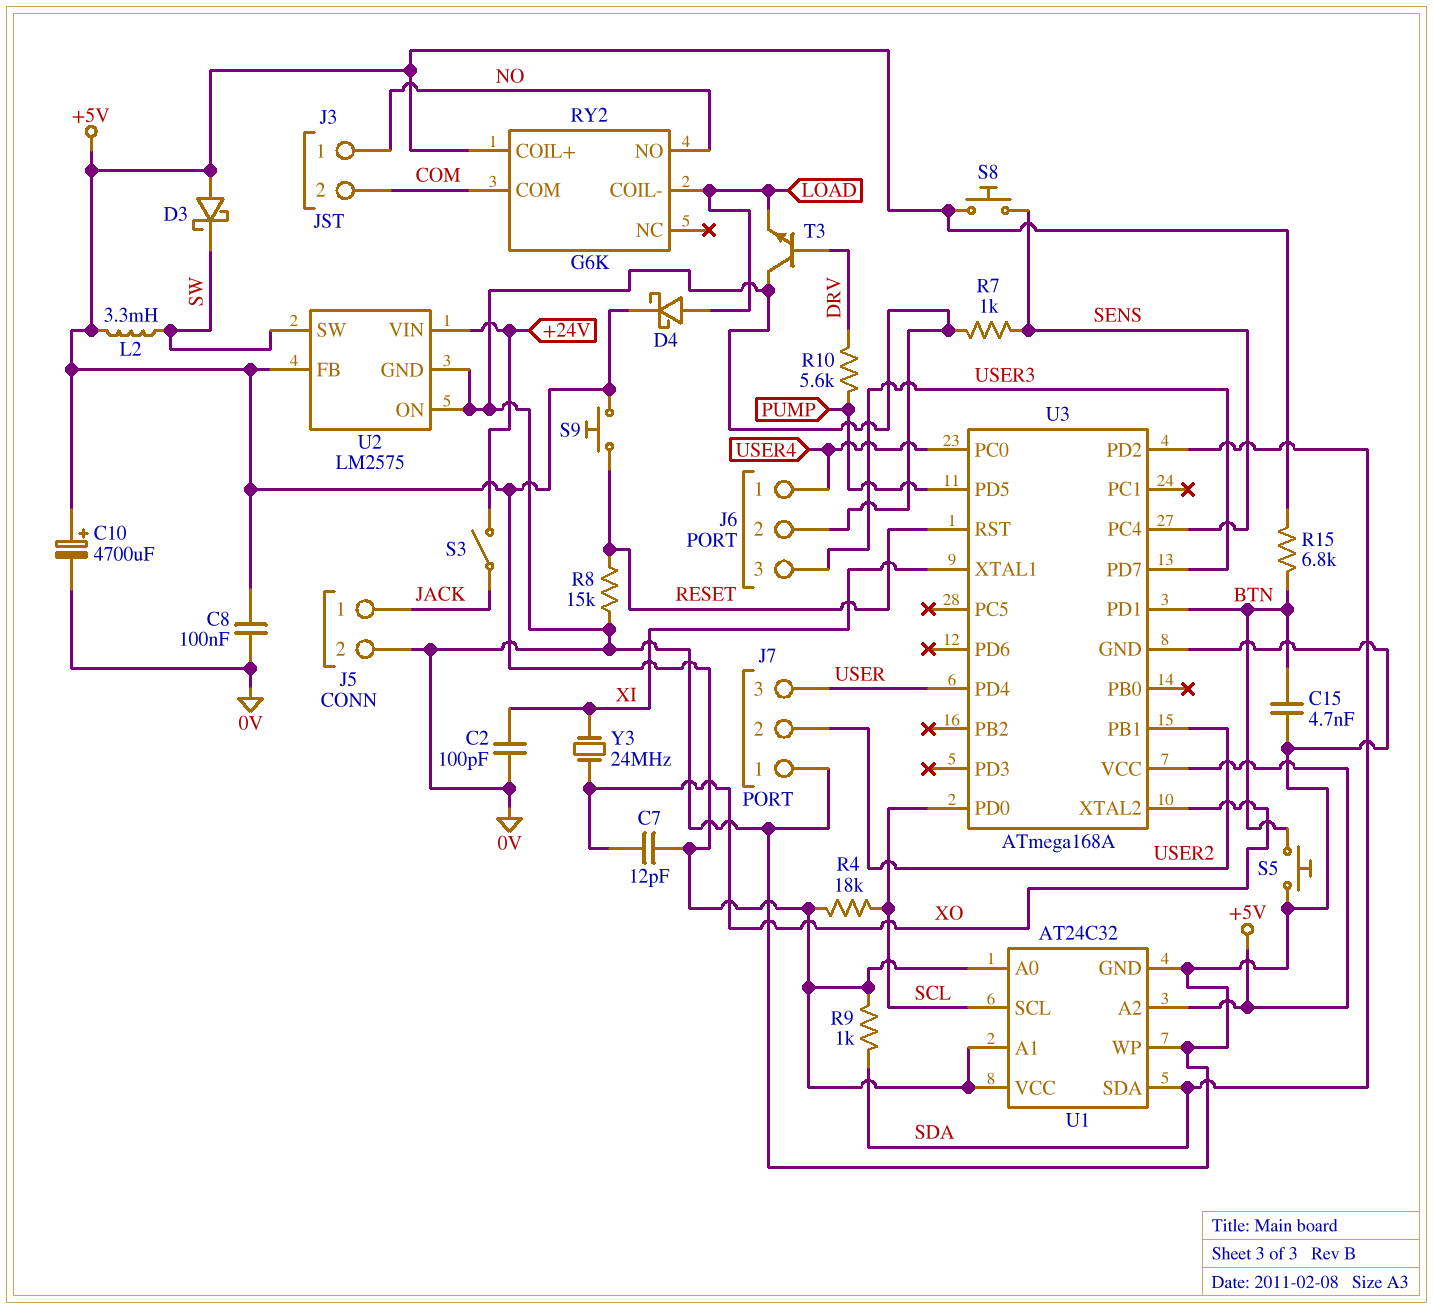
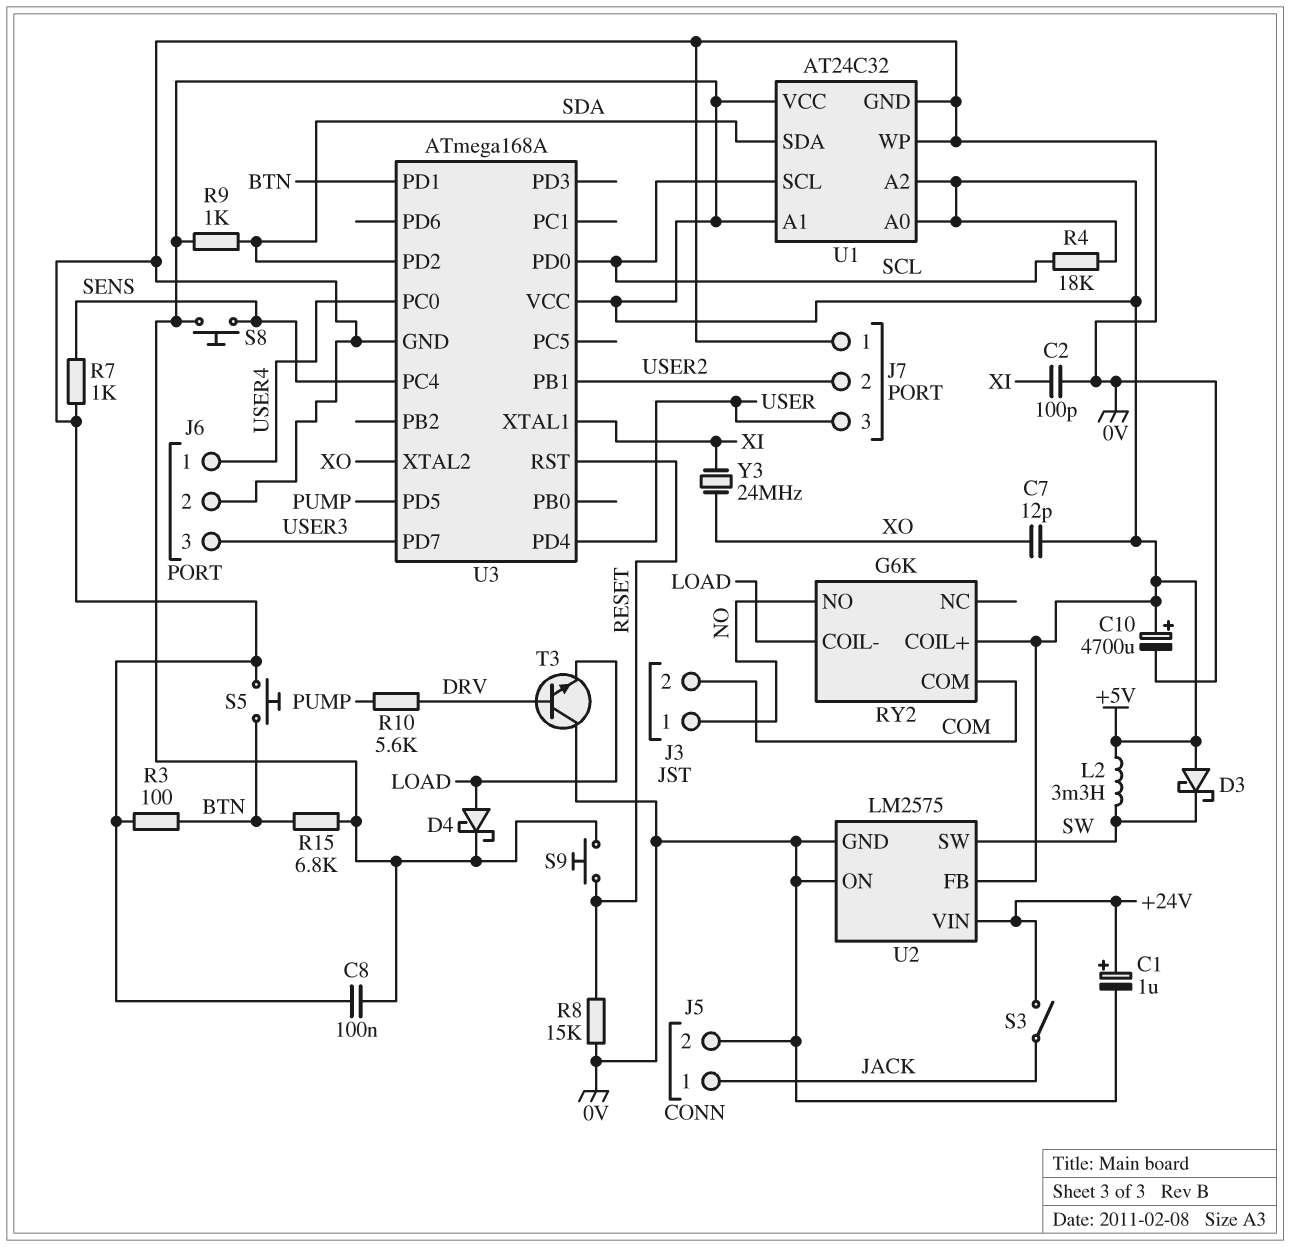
C1: none -> 1uF (plus +24V, minus 0V)
C15: 4.7nF (0V, BTN) -> none
R3: none -> 100 (0V, BTN)

